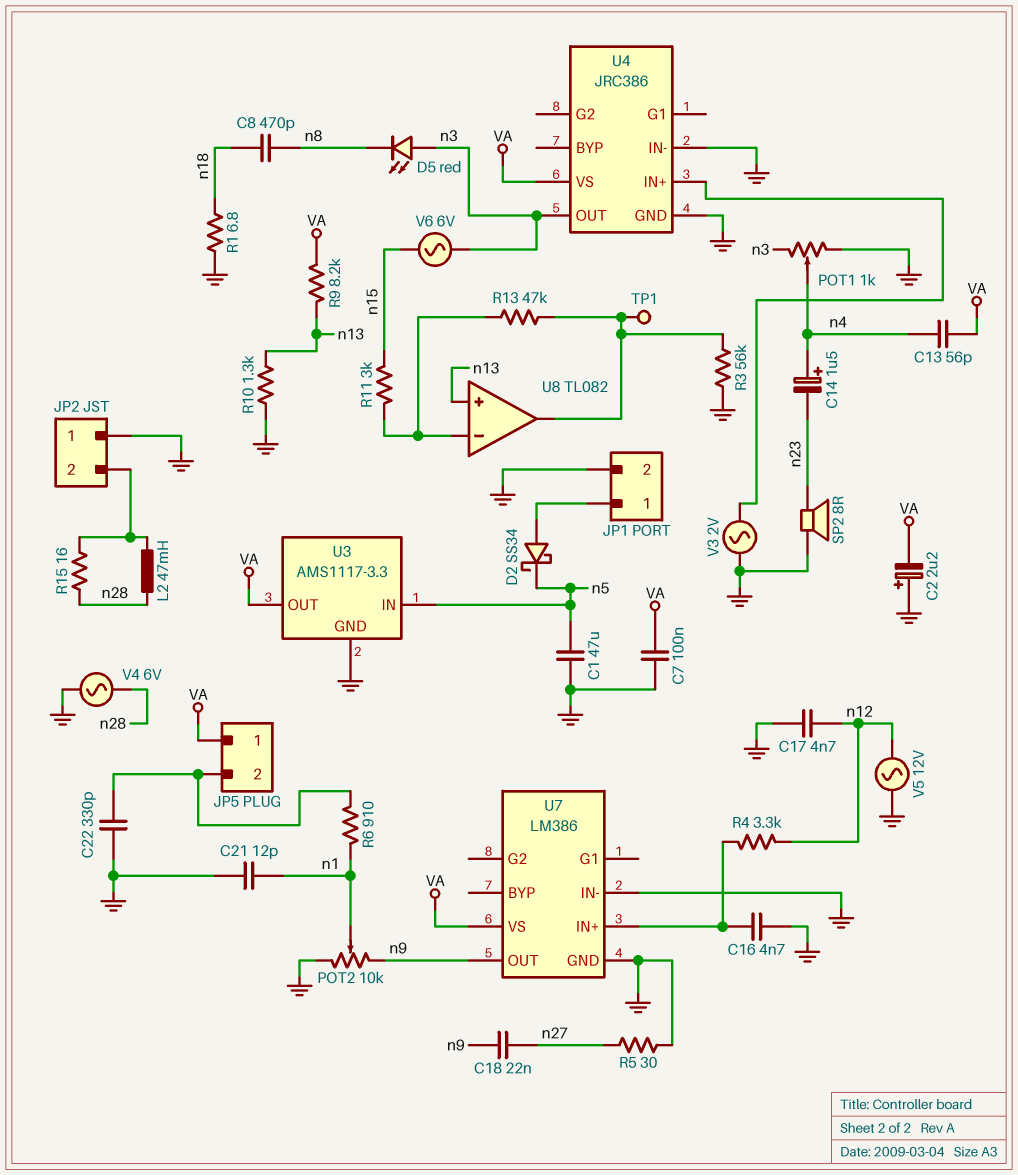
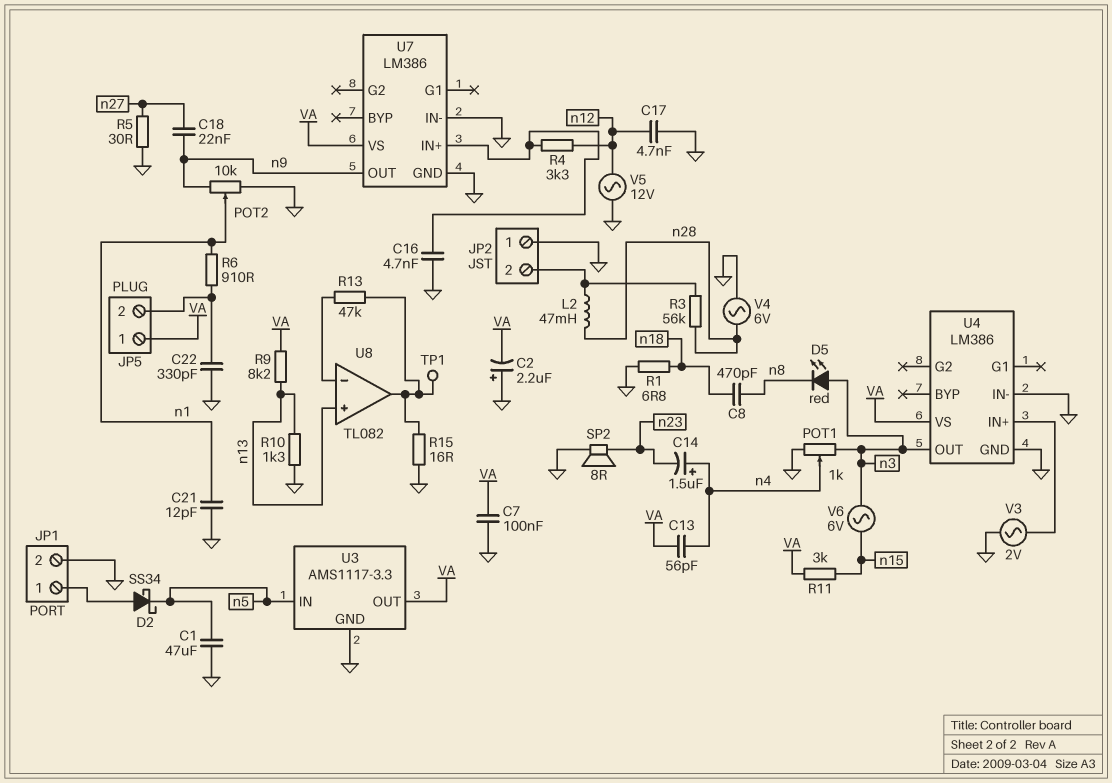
R3: 56k (GND, U8/out) -> 56k (JP2/2, n28)
R11: 3k (U8/in-, n15) -> 3k (VA, n15)
R15: 16 (JP2/2, n28) -> 16 (GND, U8/out)
U4: JRC386 -> LM386

